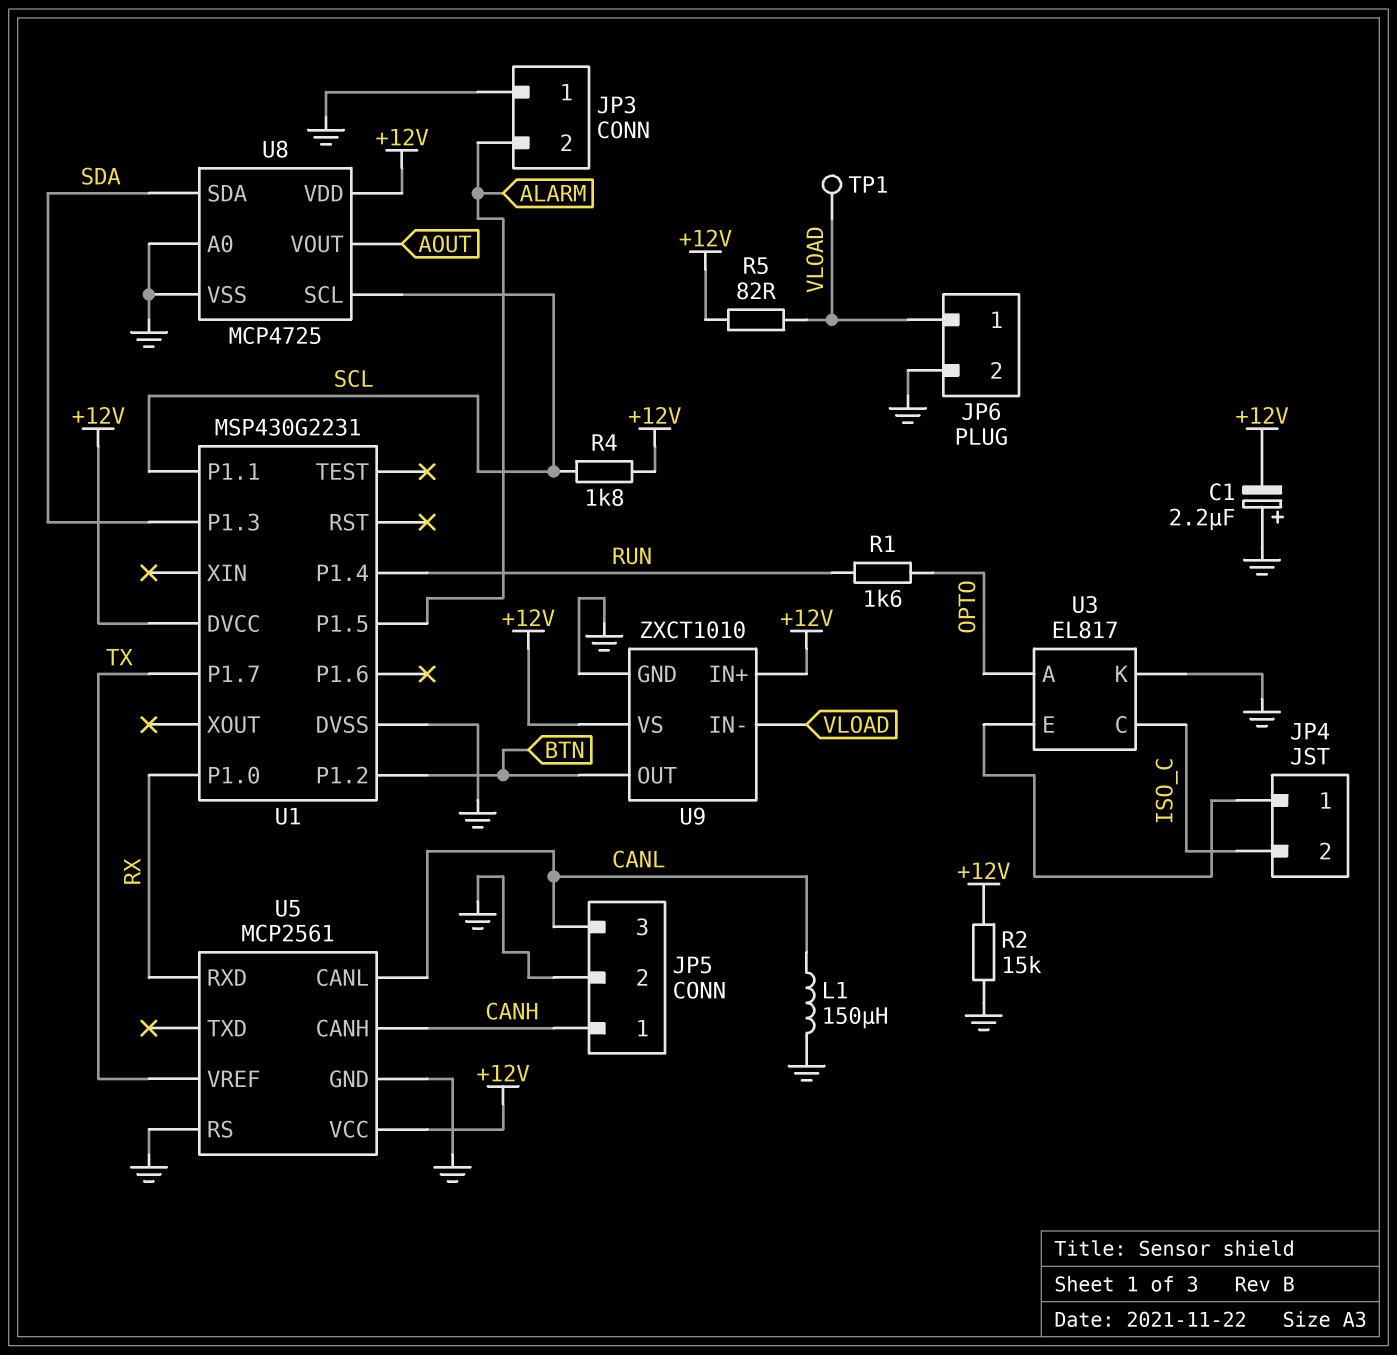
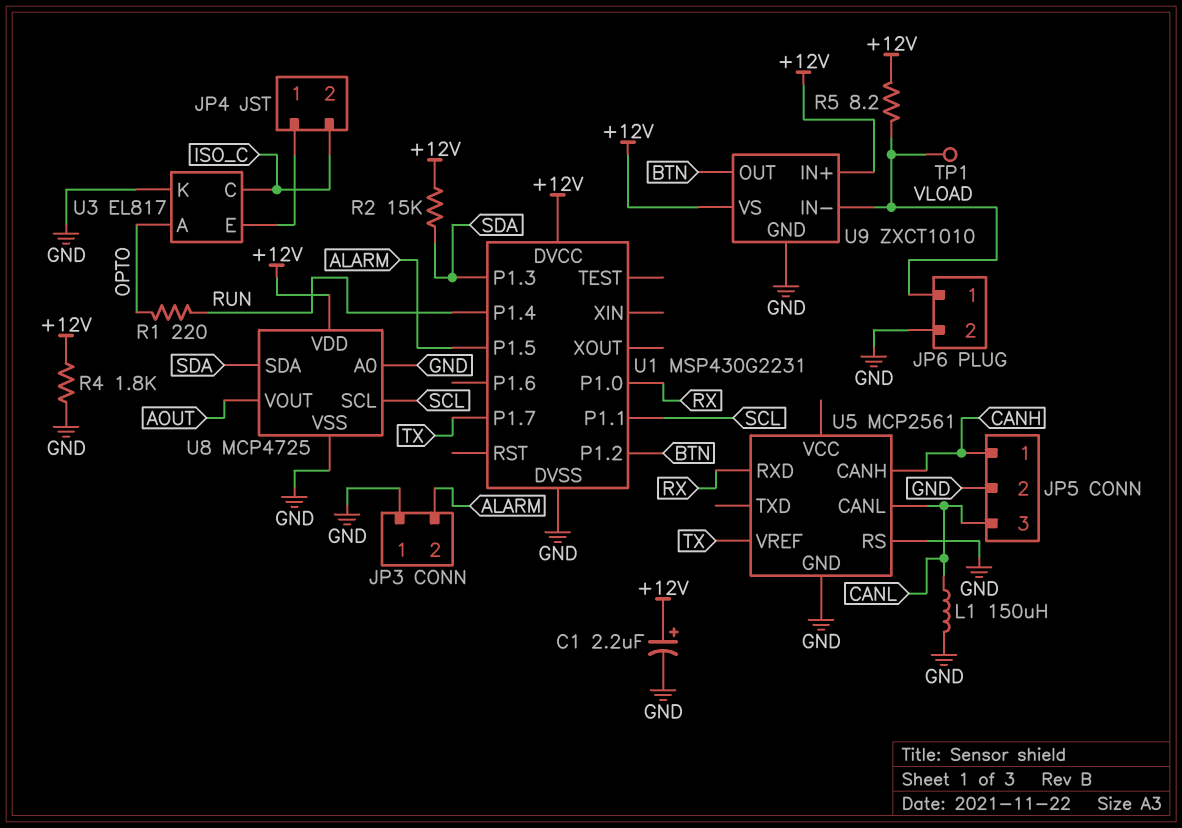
C1: 2.2uF (plus GND, minus +12V) -> 2.2uF (plus +12V, minus GND)
R1: 1.6k (OPTO, RUN) -> 220 (OPTO, RUN)
R2: 15k (+12V, GND) -> 15k (+12V, SDA)
R4: 1.8k (+12V, SCL) -> 1.8k (+12V, GND)
R5: 82 (+12V, VLOAD) -> 8.2 (+12V, VLOAD)
U5 pin VCC: +12V -> none

